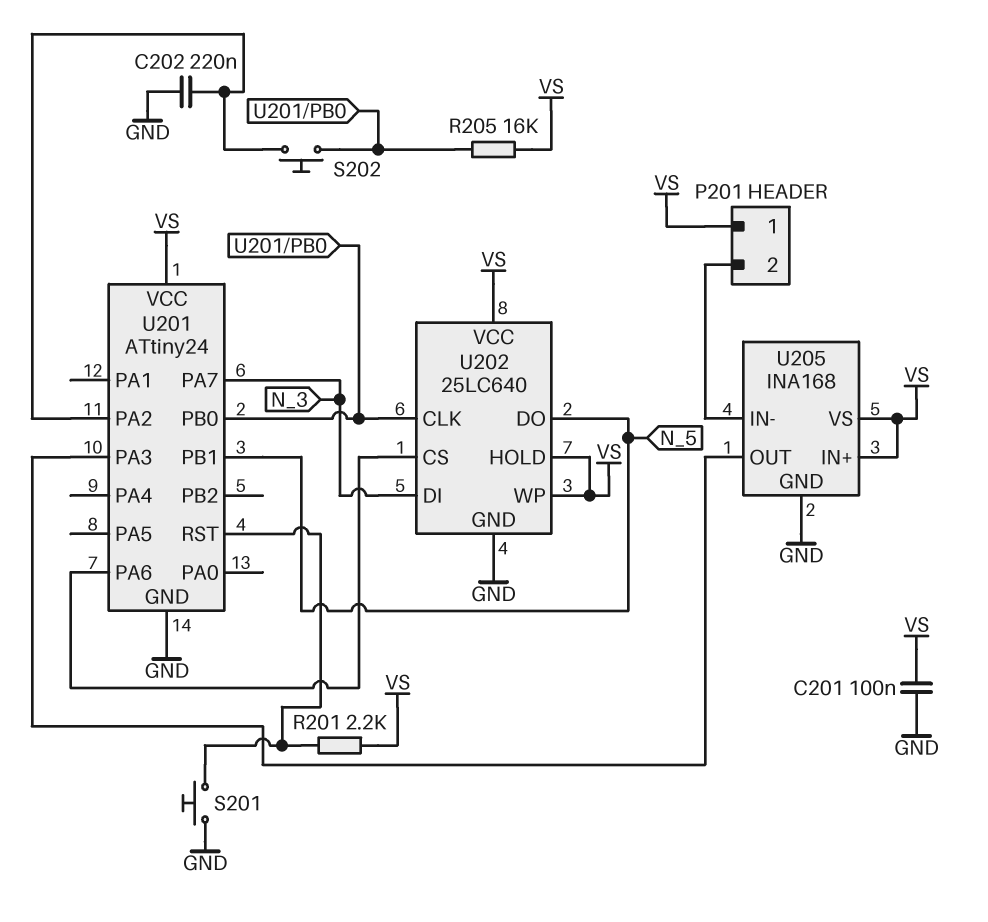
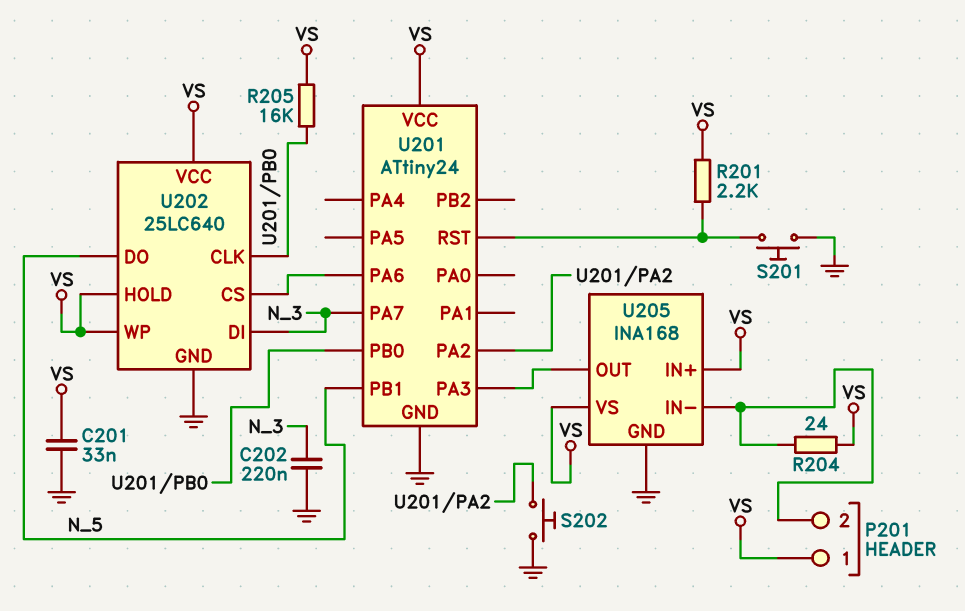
C201: 100nF (GND, VS) -> 33nF (GND, VS)
C202: 220nF (GND, U201/PA2) -> 220nF (GND, N_3)
R204: none -> 24 (P201/2, VS)
S202: button (U201/PA2, U201/PB0) -> button (GND, U201/PA2)

